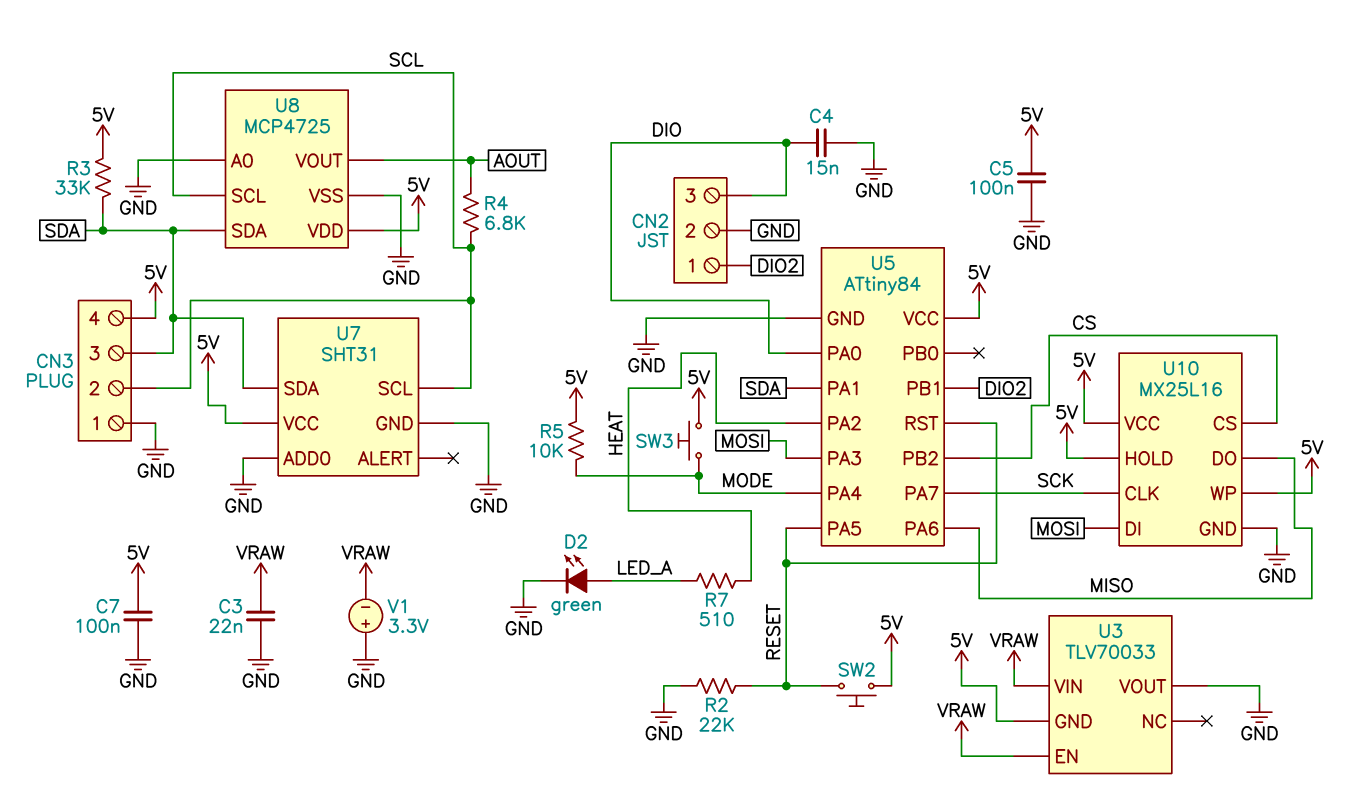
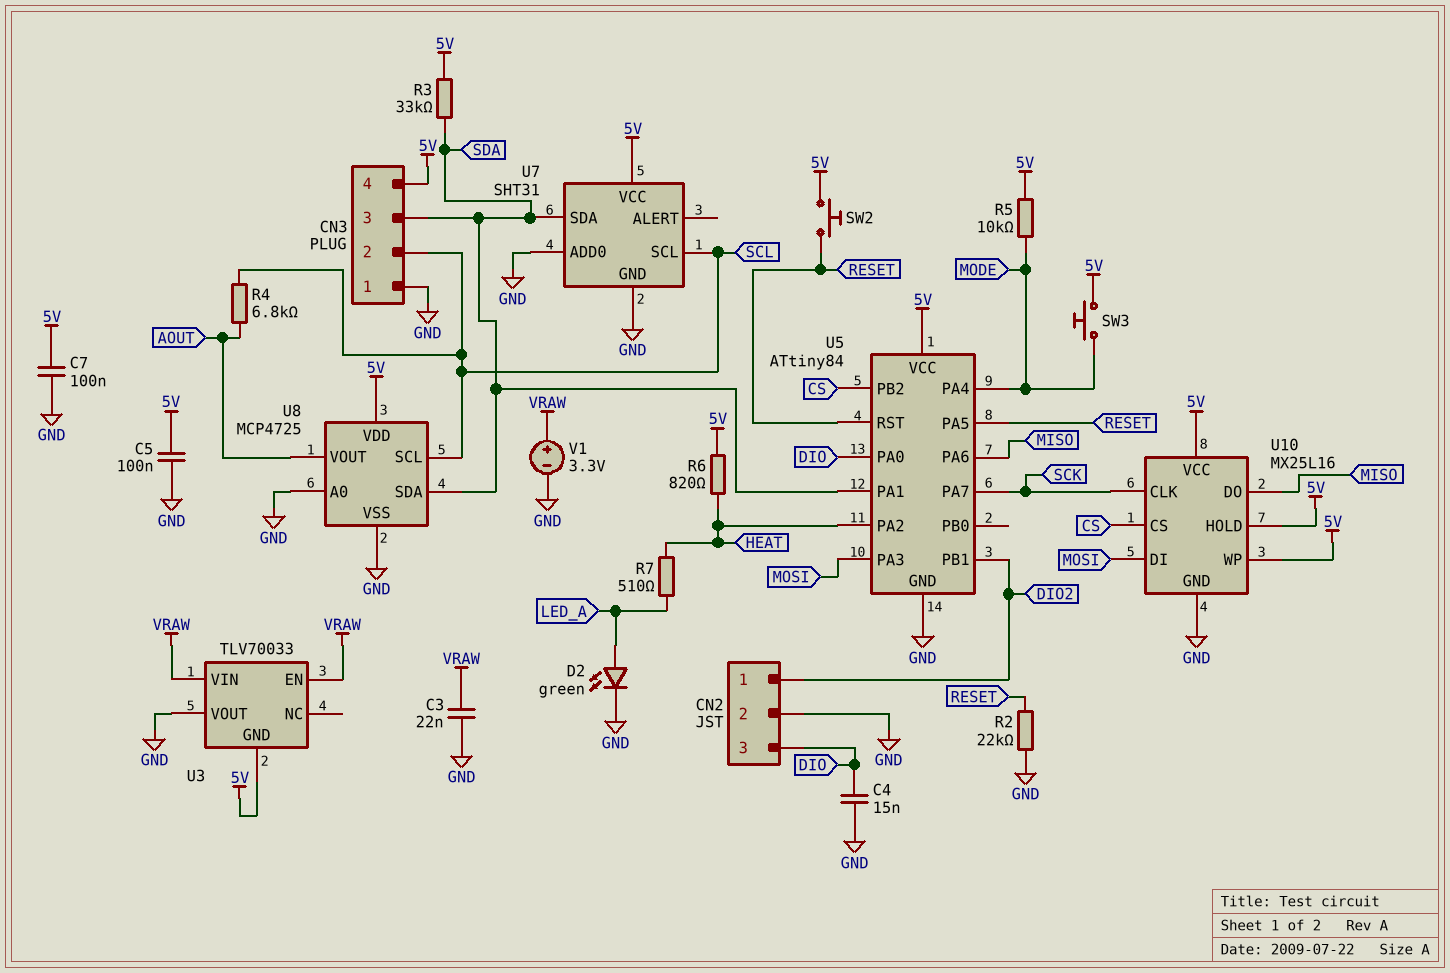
R6: none -> 820 (5V, HEAT)
V1: 3.3V (plus GND, minus VRAW) -> 3.3V (plus VRAW, minus GND)

